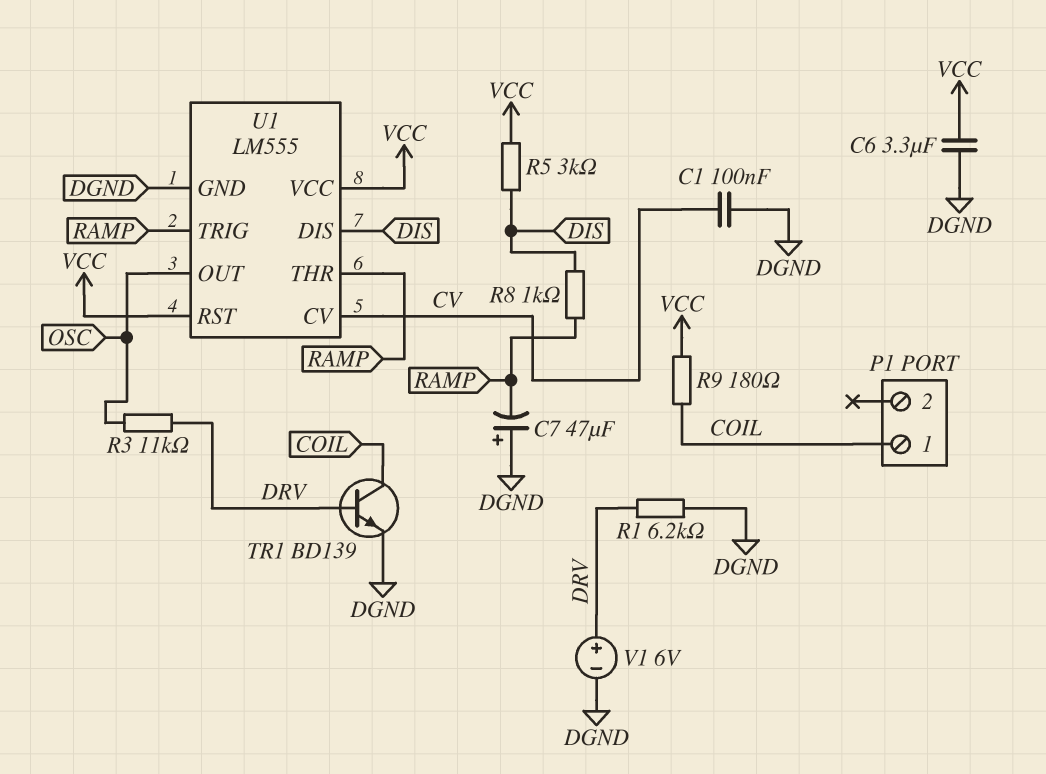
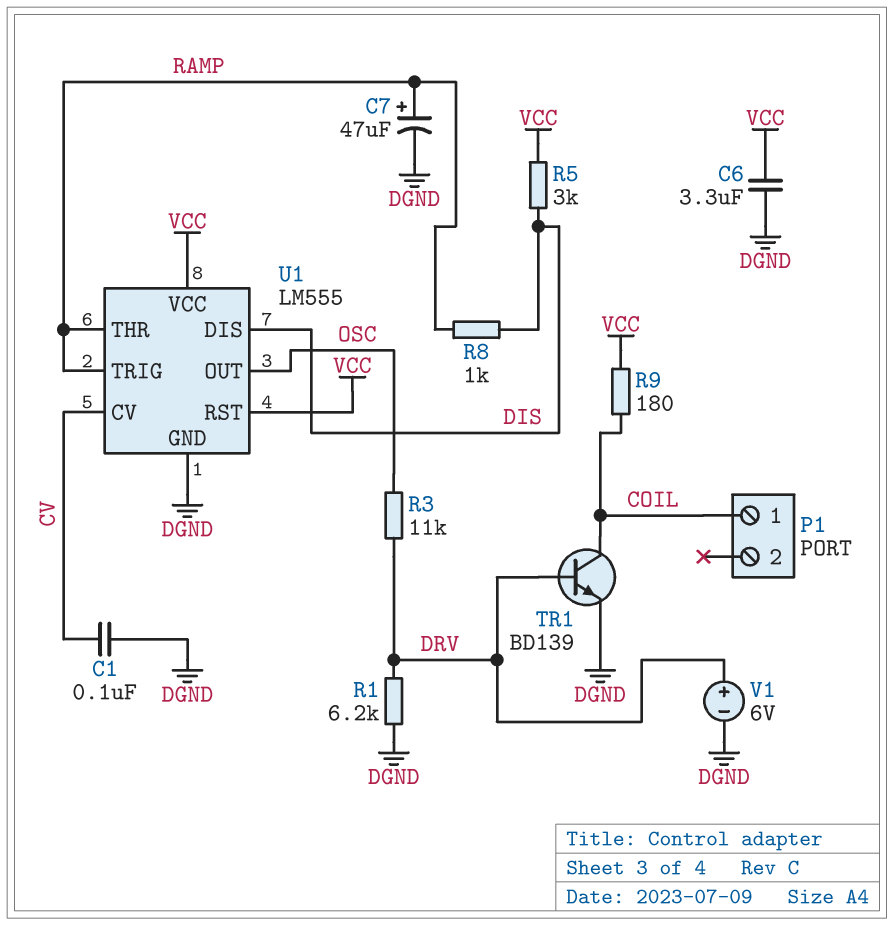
C7: 47uF (plus DGND, minus RAMP) -> 47uF (plus RAMP, minus DGND)

